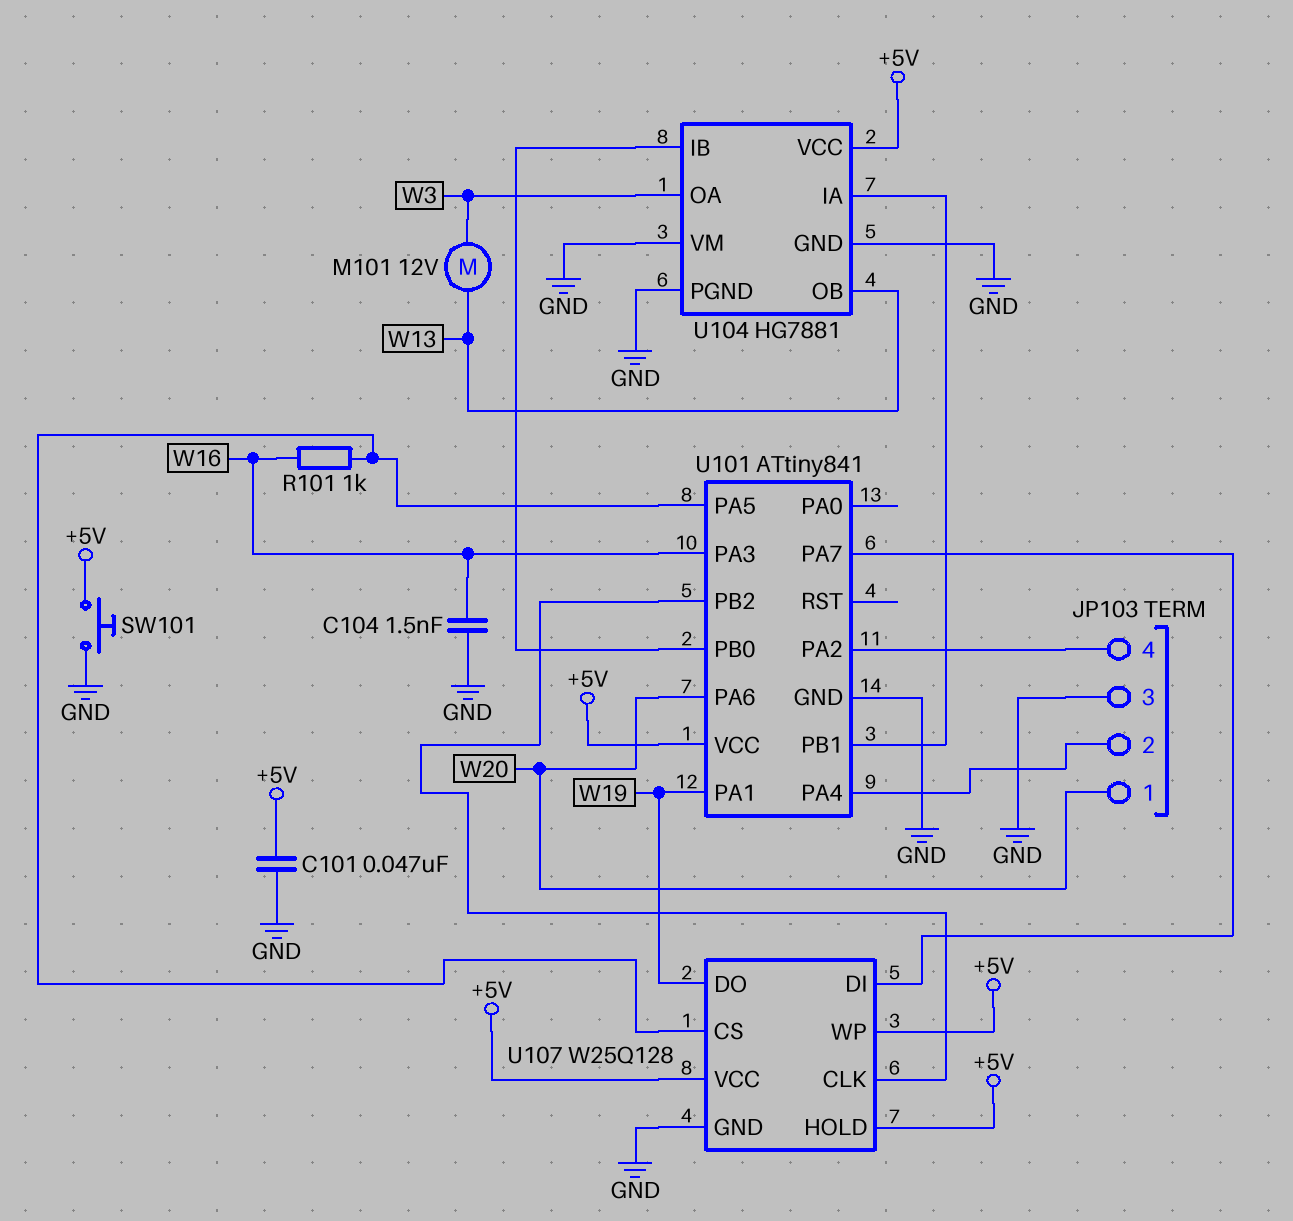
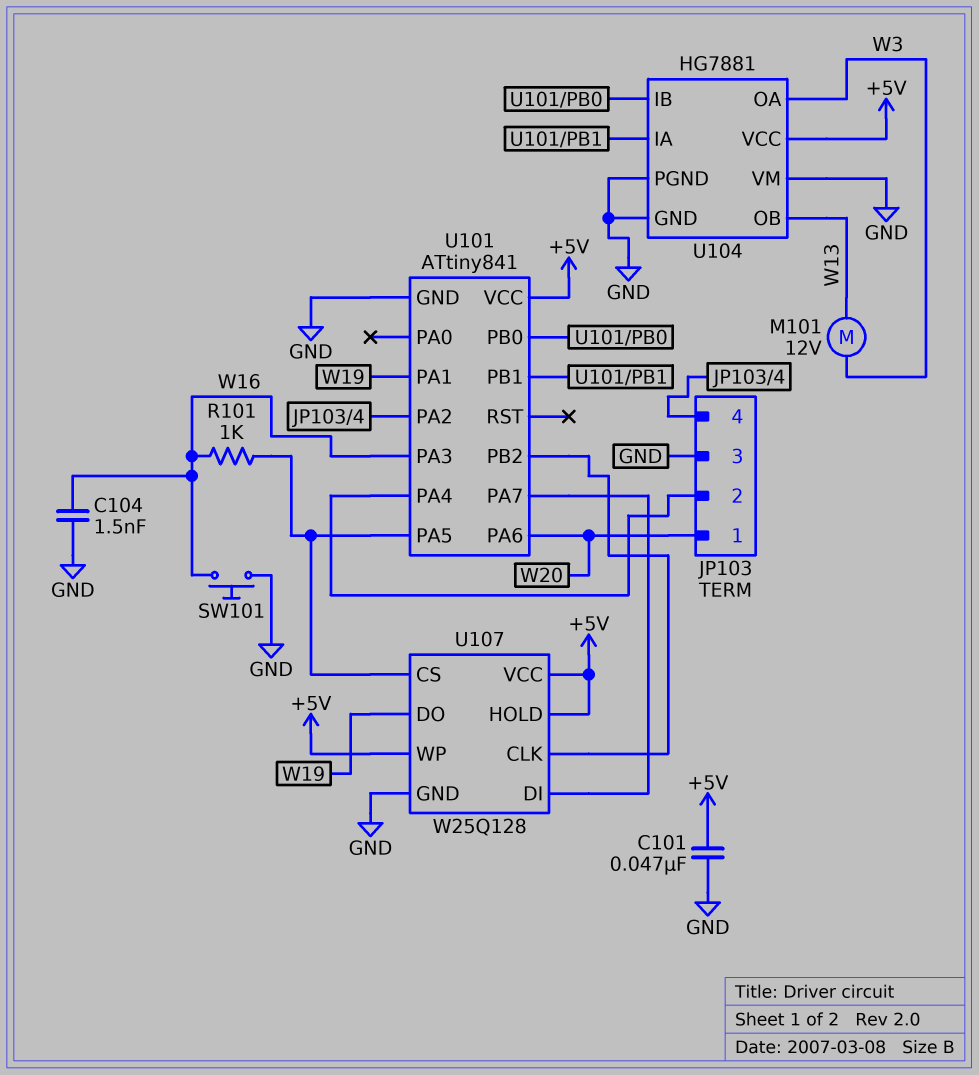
SW101: button (+5V, GND) -> button (GND, W16)

